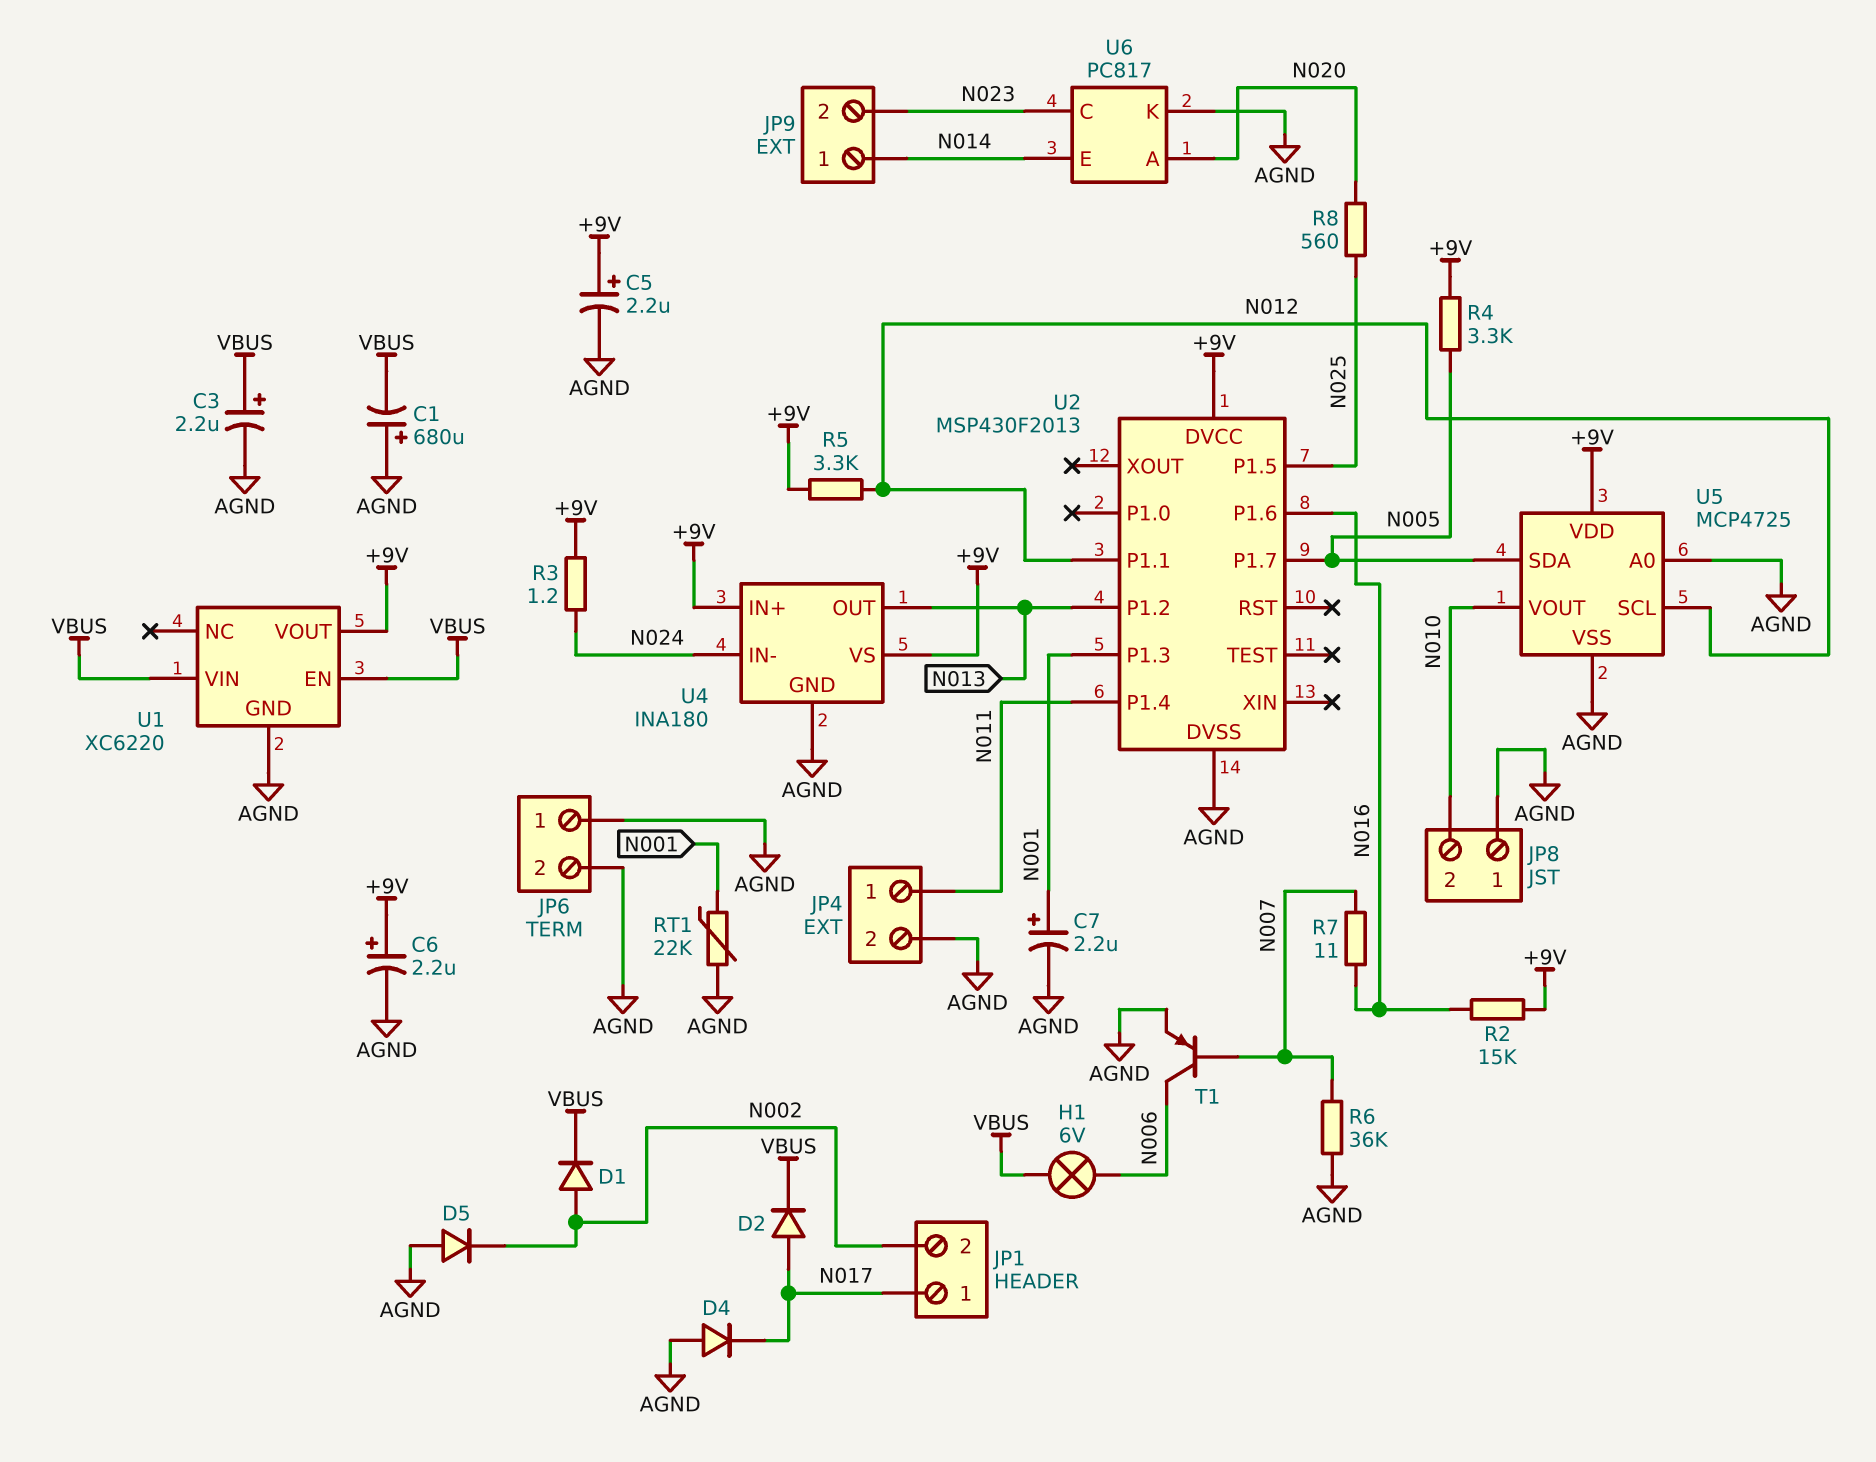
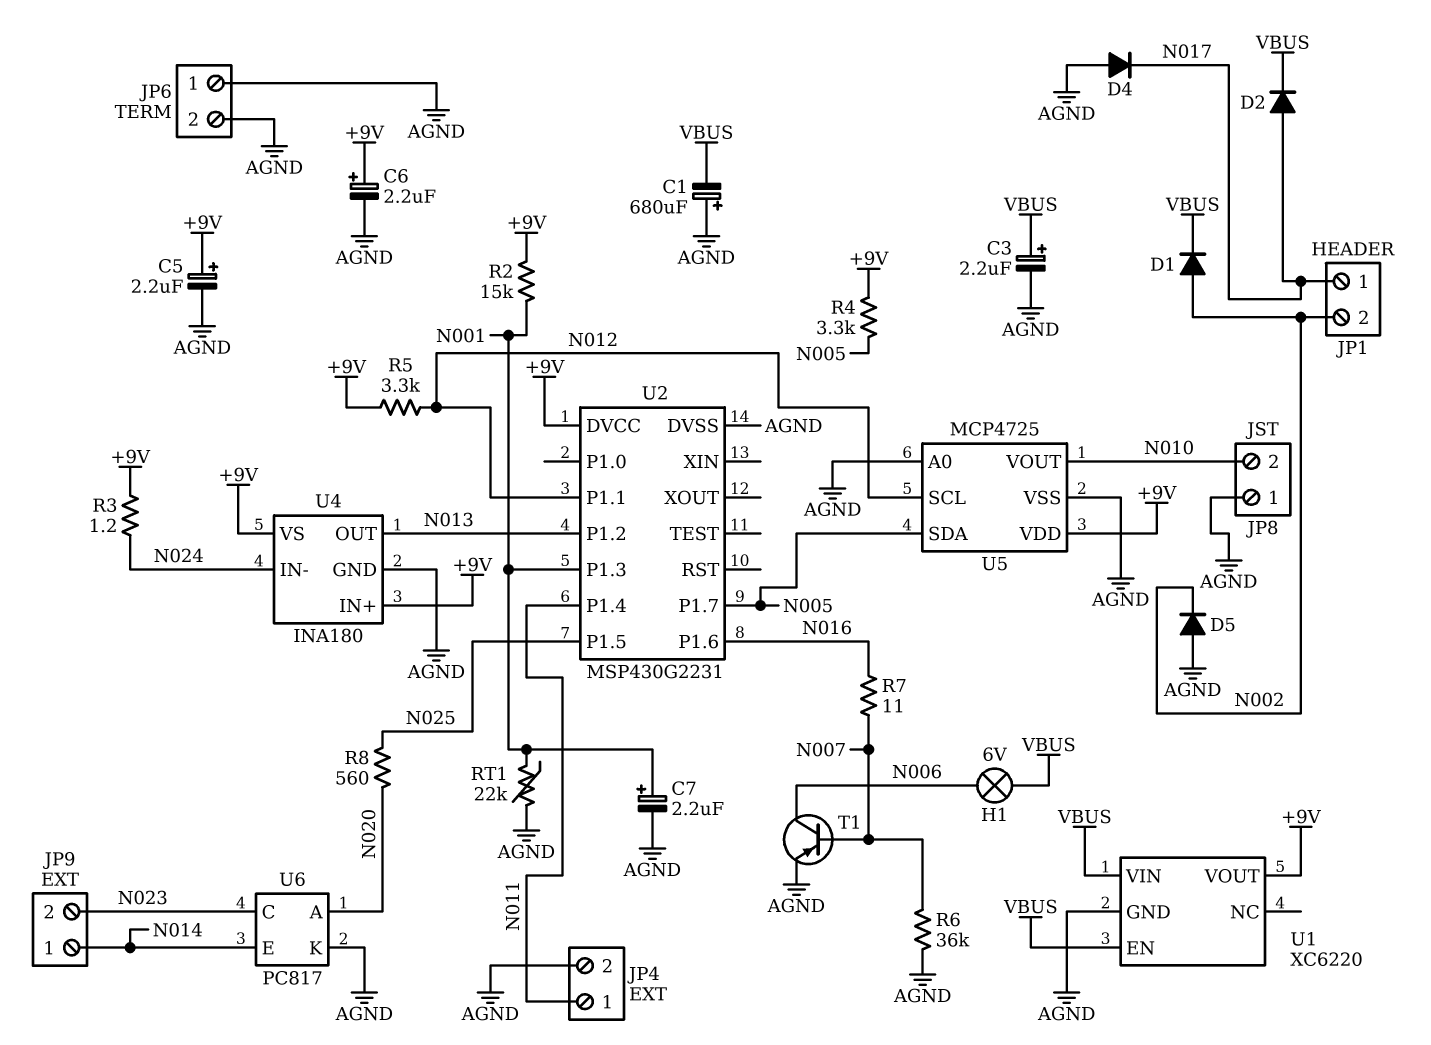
R2: 15k (+9V, N016) -> 15k (+9V, N001)
U2: MSP430F2013 -> MSP430G2231

